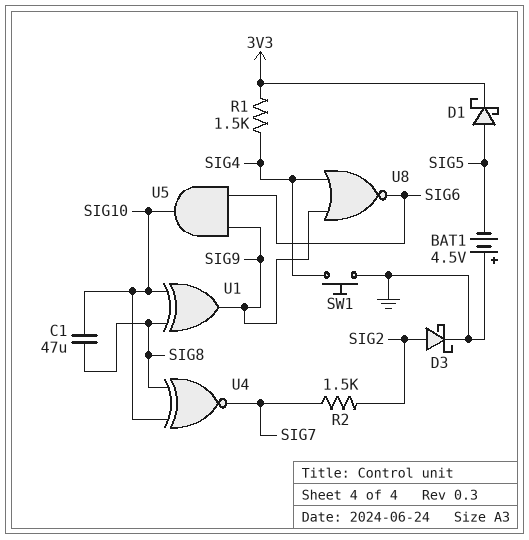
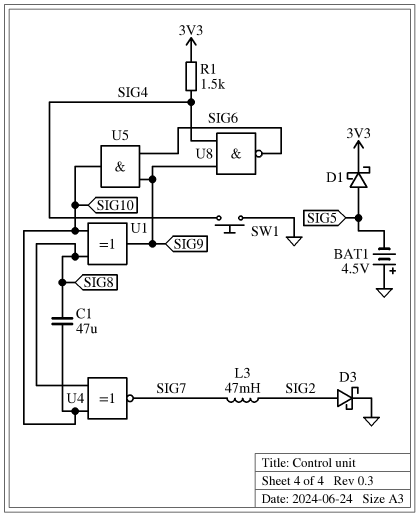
L3: none -> 47mH (SIG2, SIG7)
R2: 1.5k (SIG2, SIG7) -> none
U8: NOR (in SIG4, in SIG9, out SIG6) -> NAND (in SIG4, in SIG9, out SIG6)

